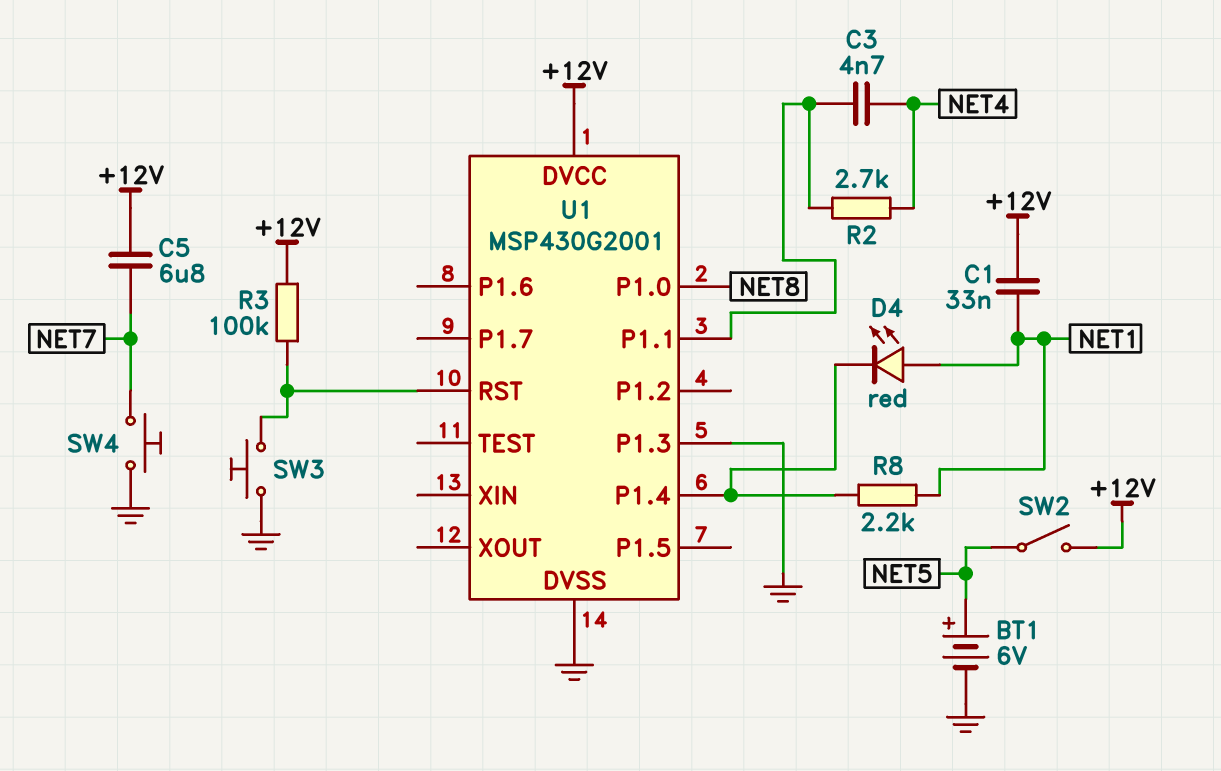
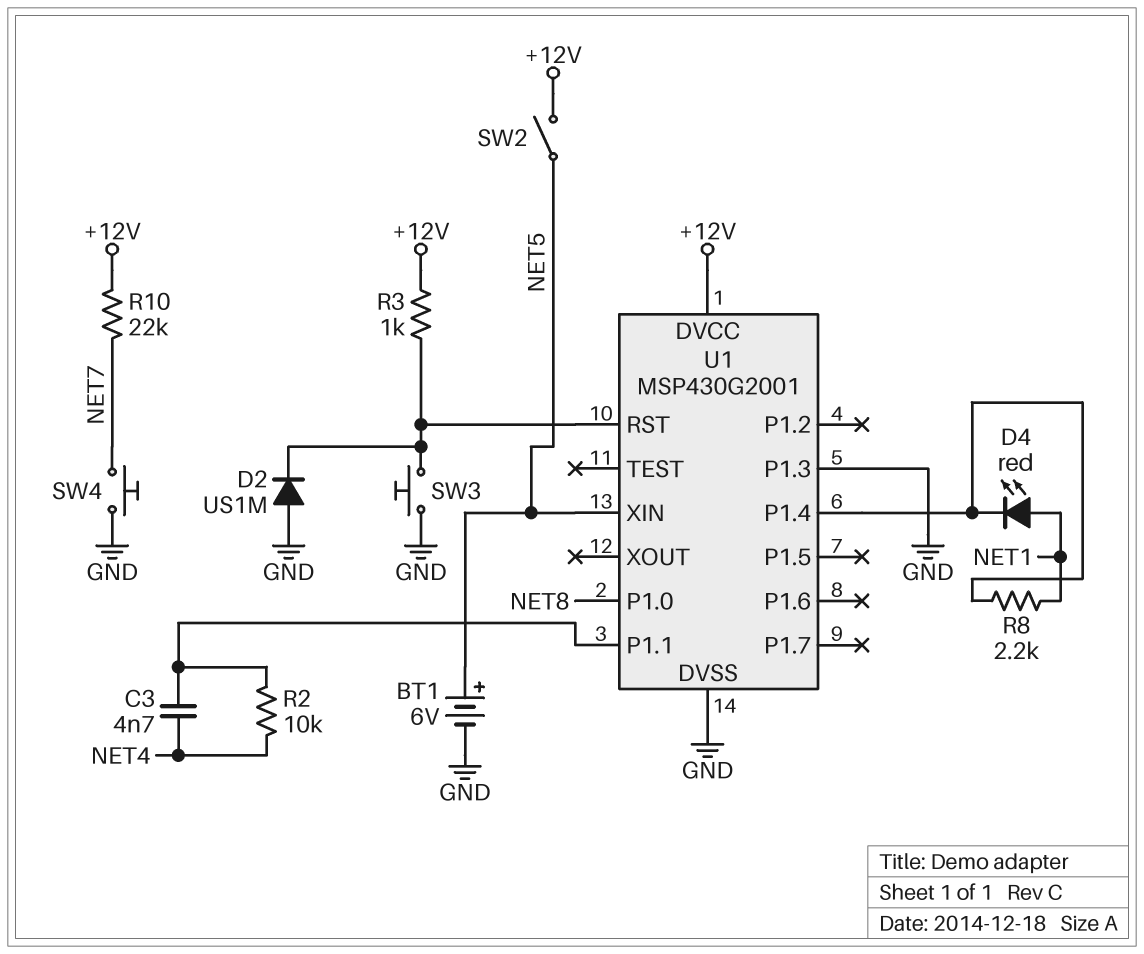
C1: 33nF (+12V, NET1) -> none
C5: 6.8uF (+12V, NET7) -> none
D2: none -> diode US1M (A GND, K U1/RST)
R2: 2.7k (NET4, U1/P1.1) -> 10k (NET4, U1/P1.1)
R3: 100k (+12V, U1/RST) -> 1k (+12V, U1/RST)
R10: none -> 22k (+12V, NET7)
U1 pin XIN: none -> NET5

